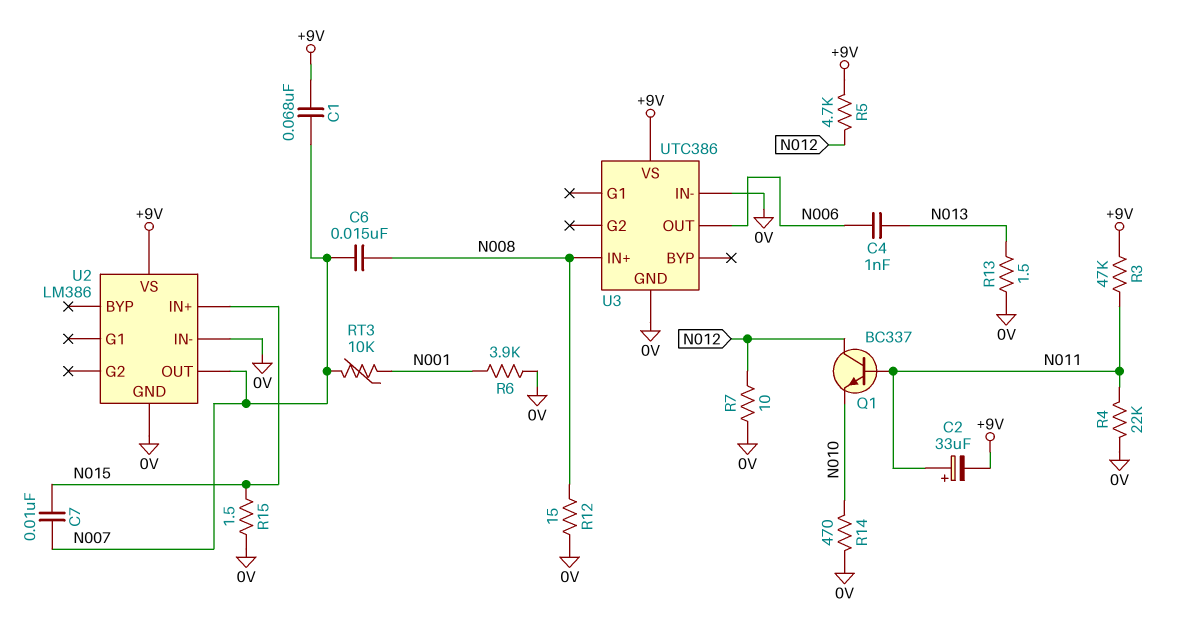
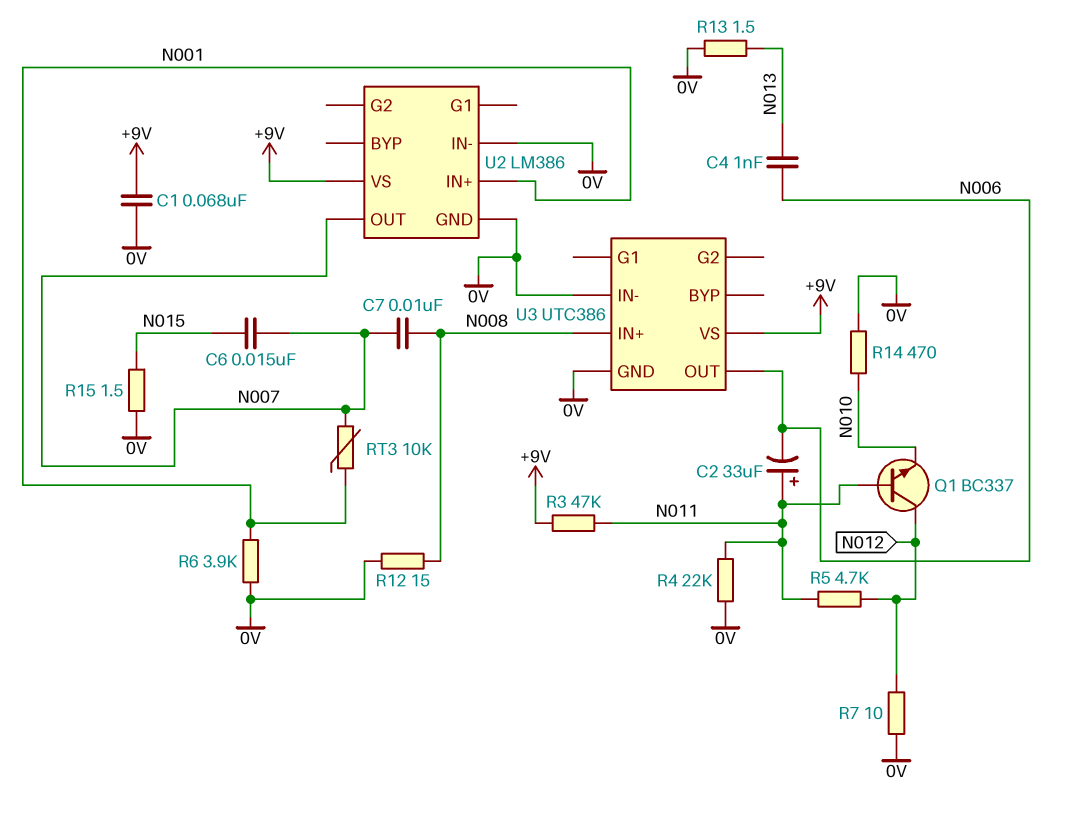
C1: 68nF (+9V, N007) -> 68nF (+9V, 0V)
C2: 33uF (plus N011, minus +9V) -> 33uF (plus N011, minus N006)
C6: 15nF (N007, N008) -> 15nF (N007, N015)
C7: 10nF (N007, N015) -> 10nF (N007, N008)
R5: 4.7k (+9V, N012) -> 4.7k (N011, N012)
U2 pin IN+: N015 -> N001

